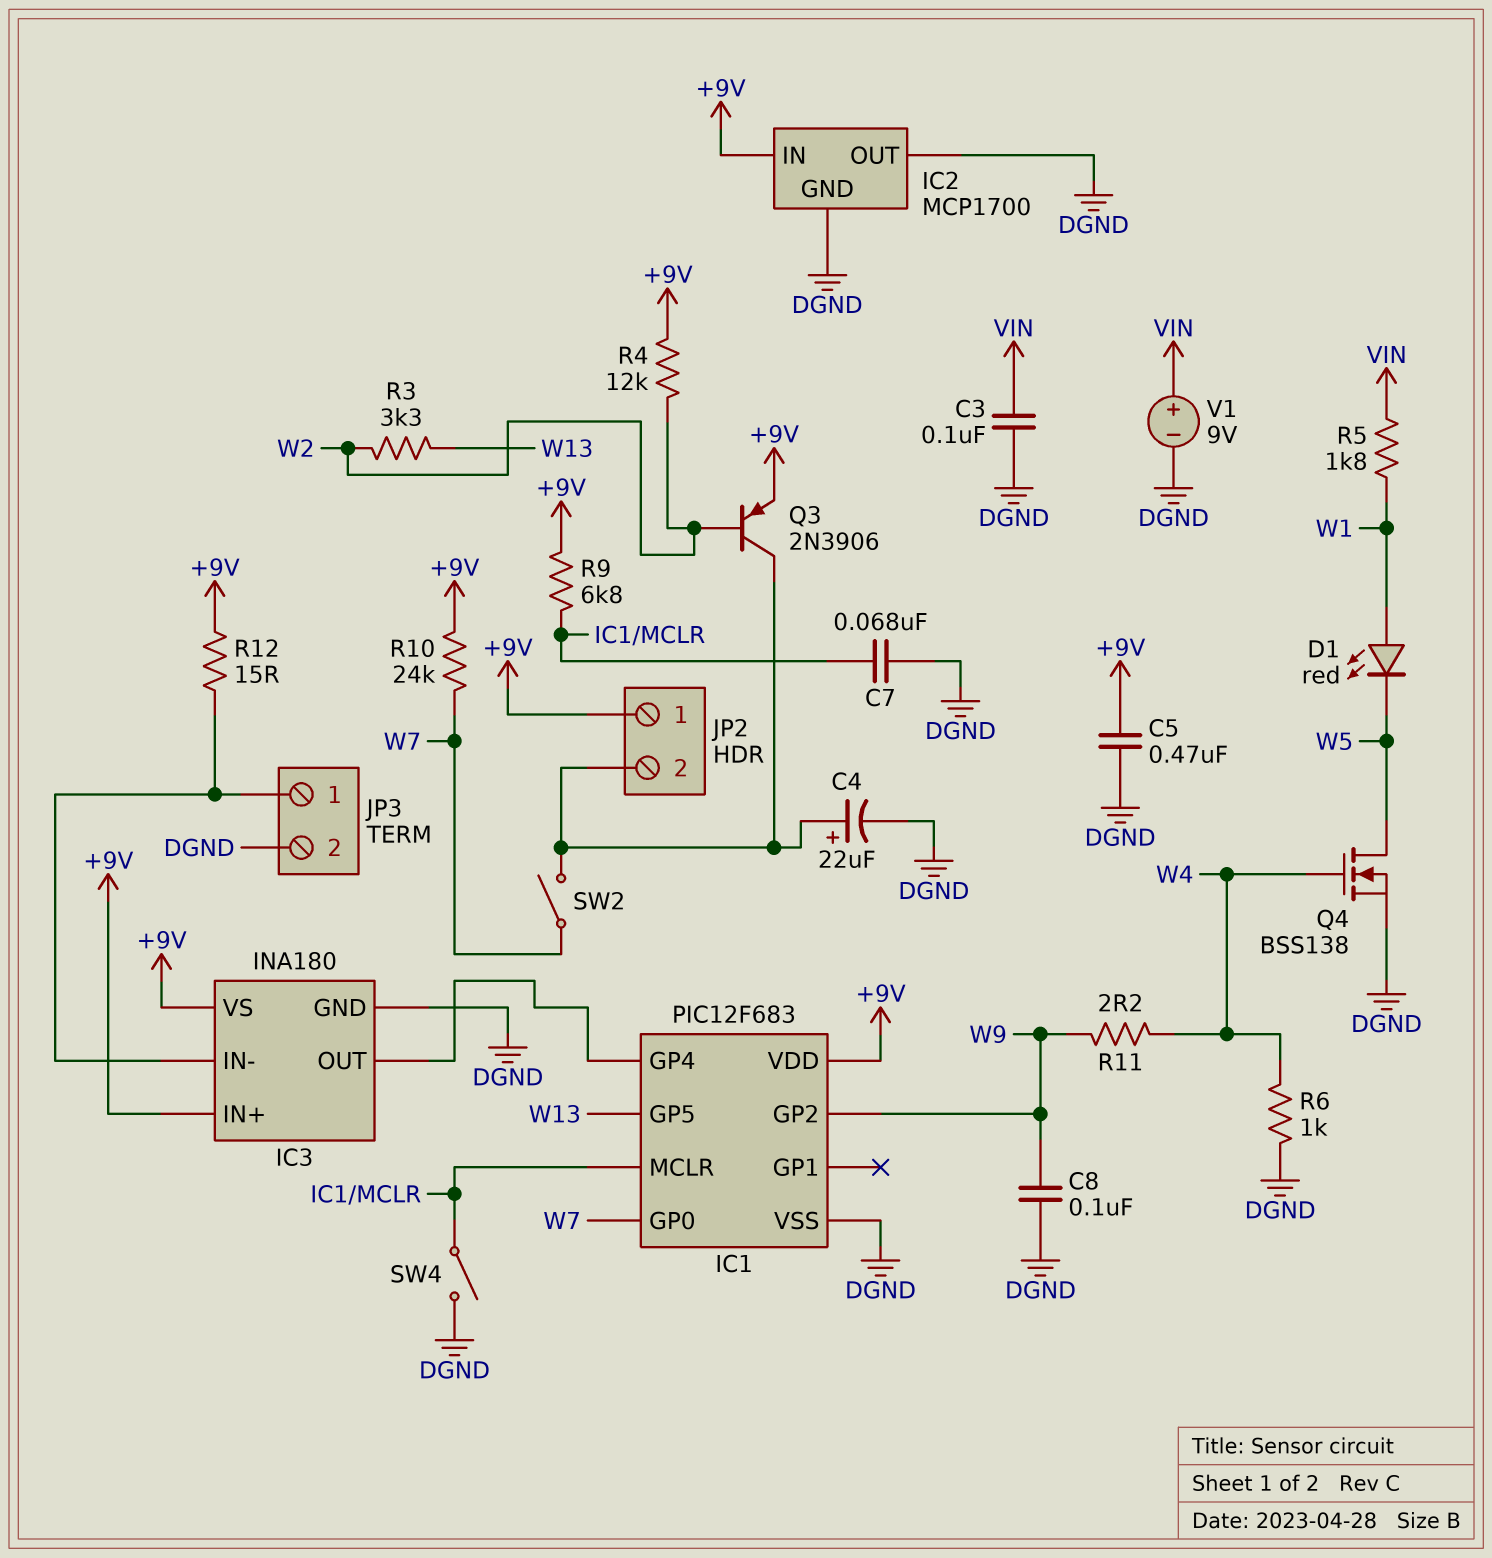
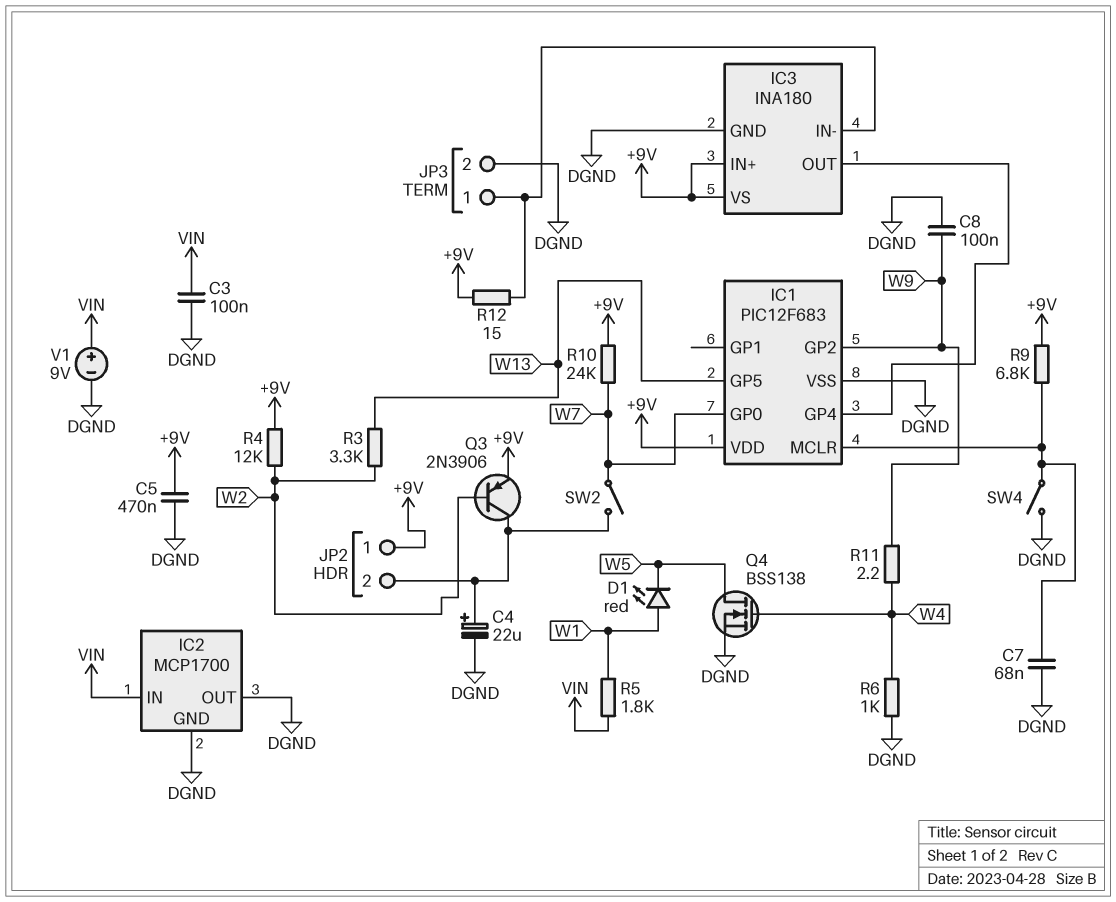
IC2 pin IN: +9V -> VIN

